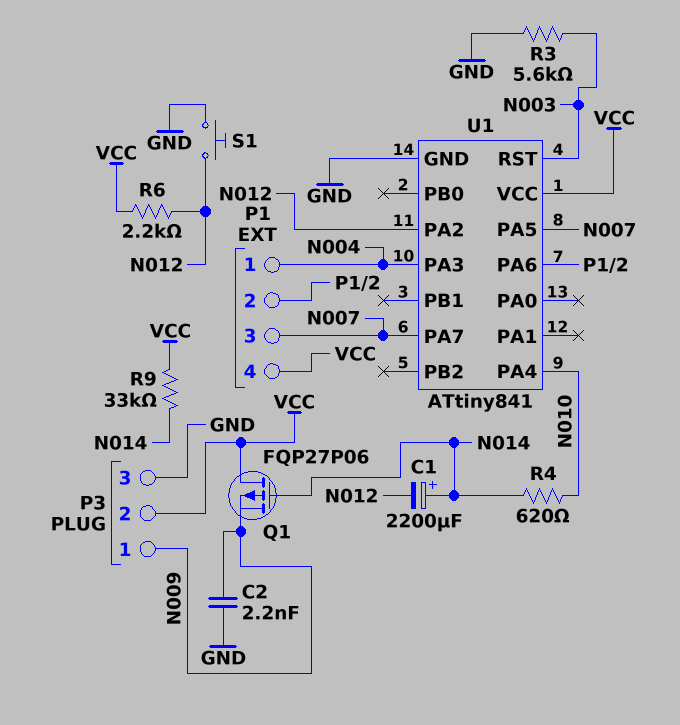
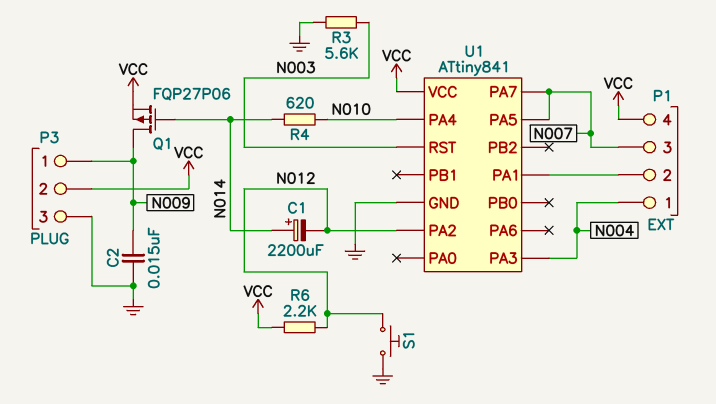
C2: 2.2nF (GND, N009) -> 15nF (GND, N009)
Q1: PMOS FQP27P06 (G N014, D VCC, S N009) -> PMOS FQP27P06 (G N014, D N009, S VCC)
R9: 33k (N014, VCC) -> none
U1 pin PA1: none -> P1/2
U1 pin PA6: P1/2 -> none

